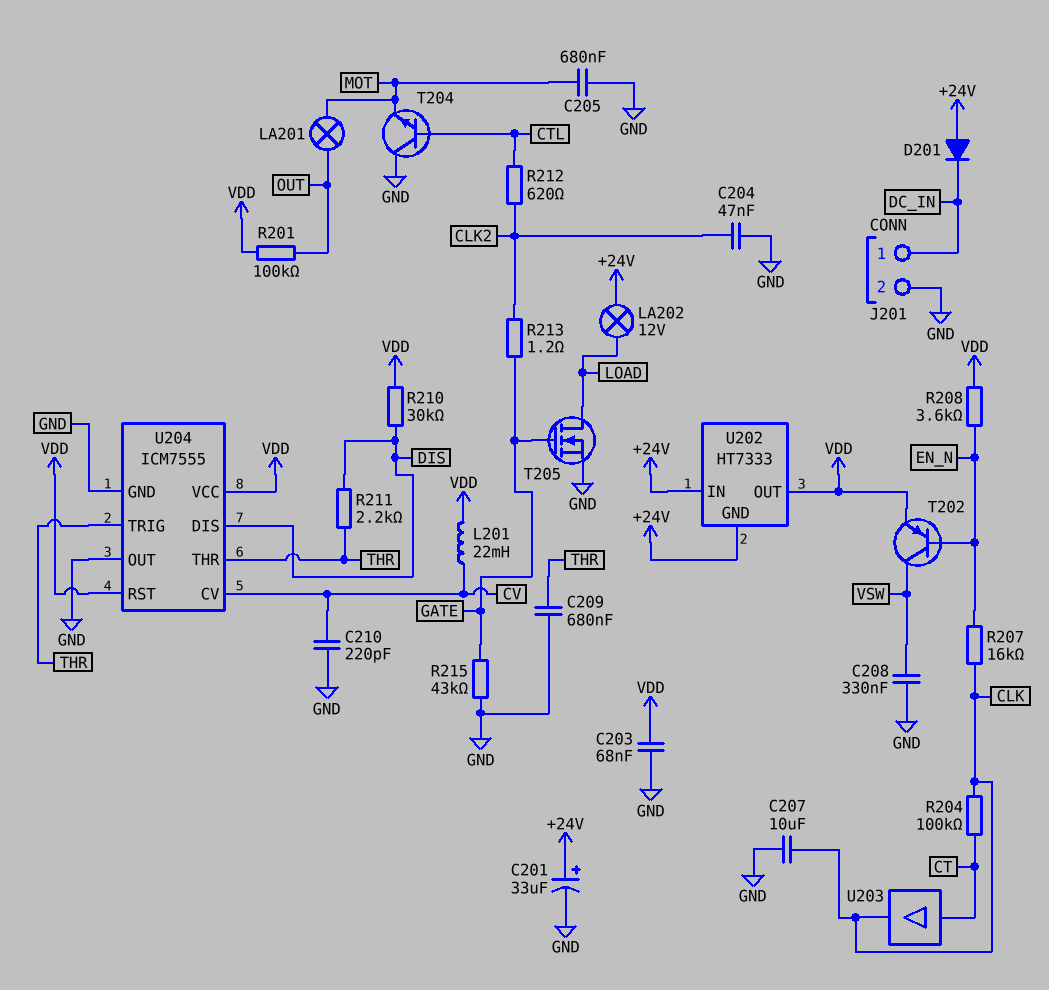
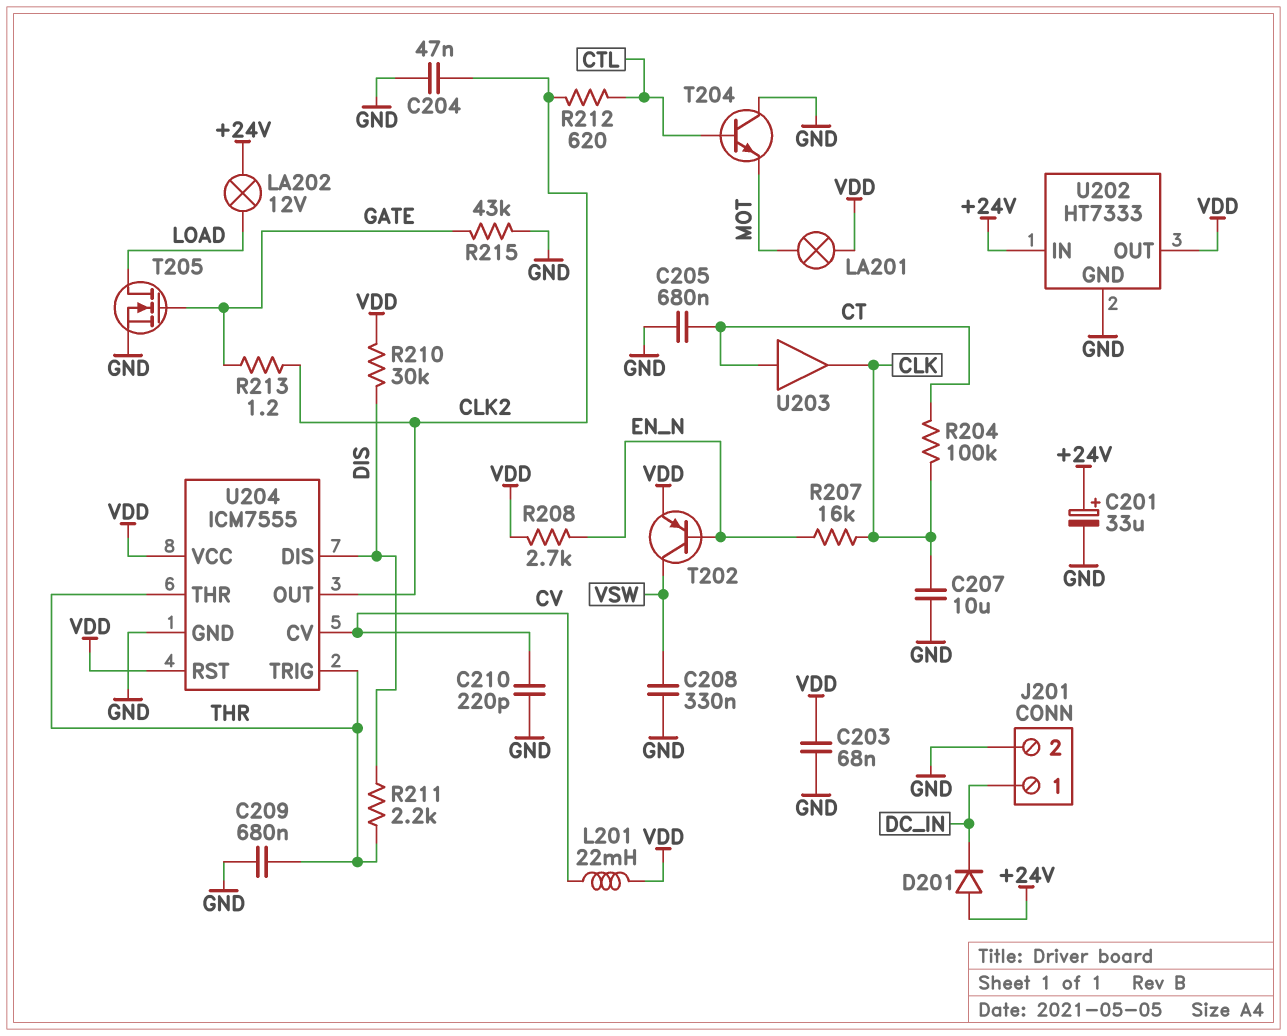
C205: 680nF (GND, MOT) -> 680nF (CT, GND)
LA201: lamp (MOT, OUT) -> lamp (MOT, VDD)
R201: 100k (OUT, VDD) -> none
R208: 3.6k (EN_N, VDD) -> 2.7k (EN_N, VDD)
U202 pin GND: +24V -> GND
U204 pin OUT: GND -> CLK2

